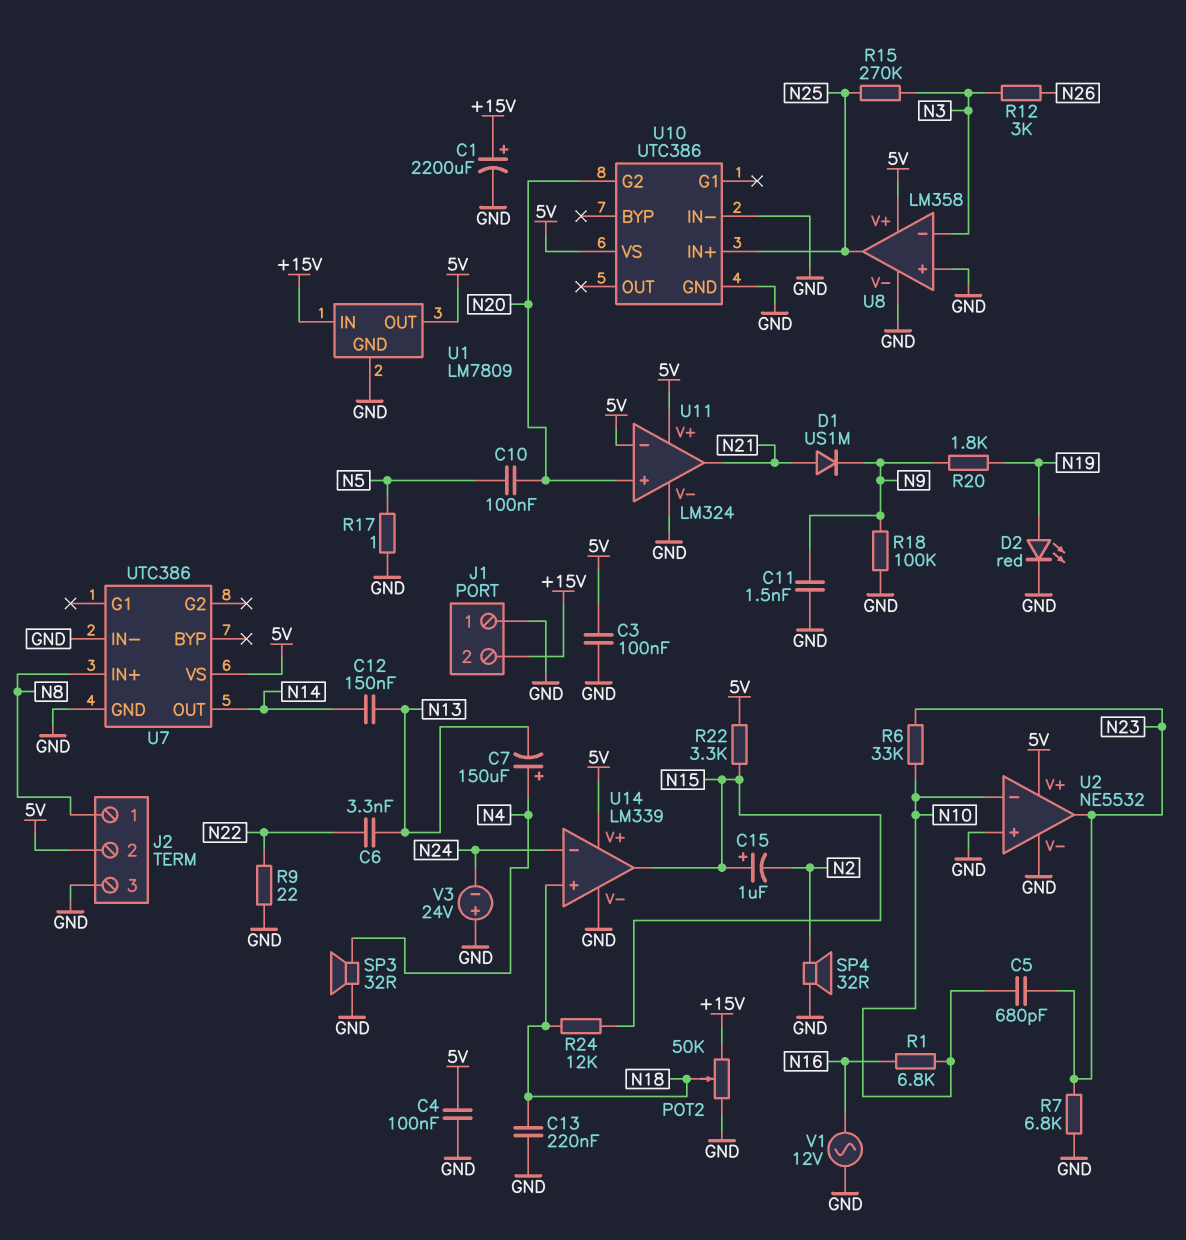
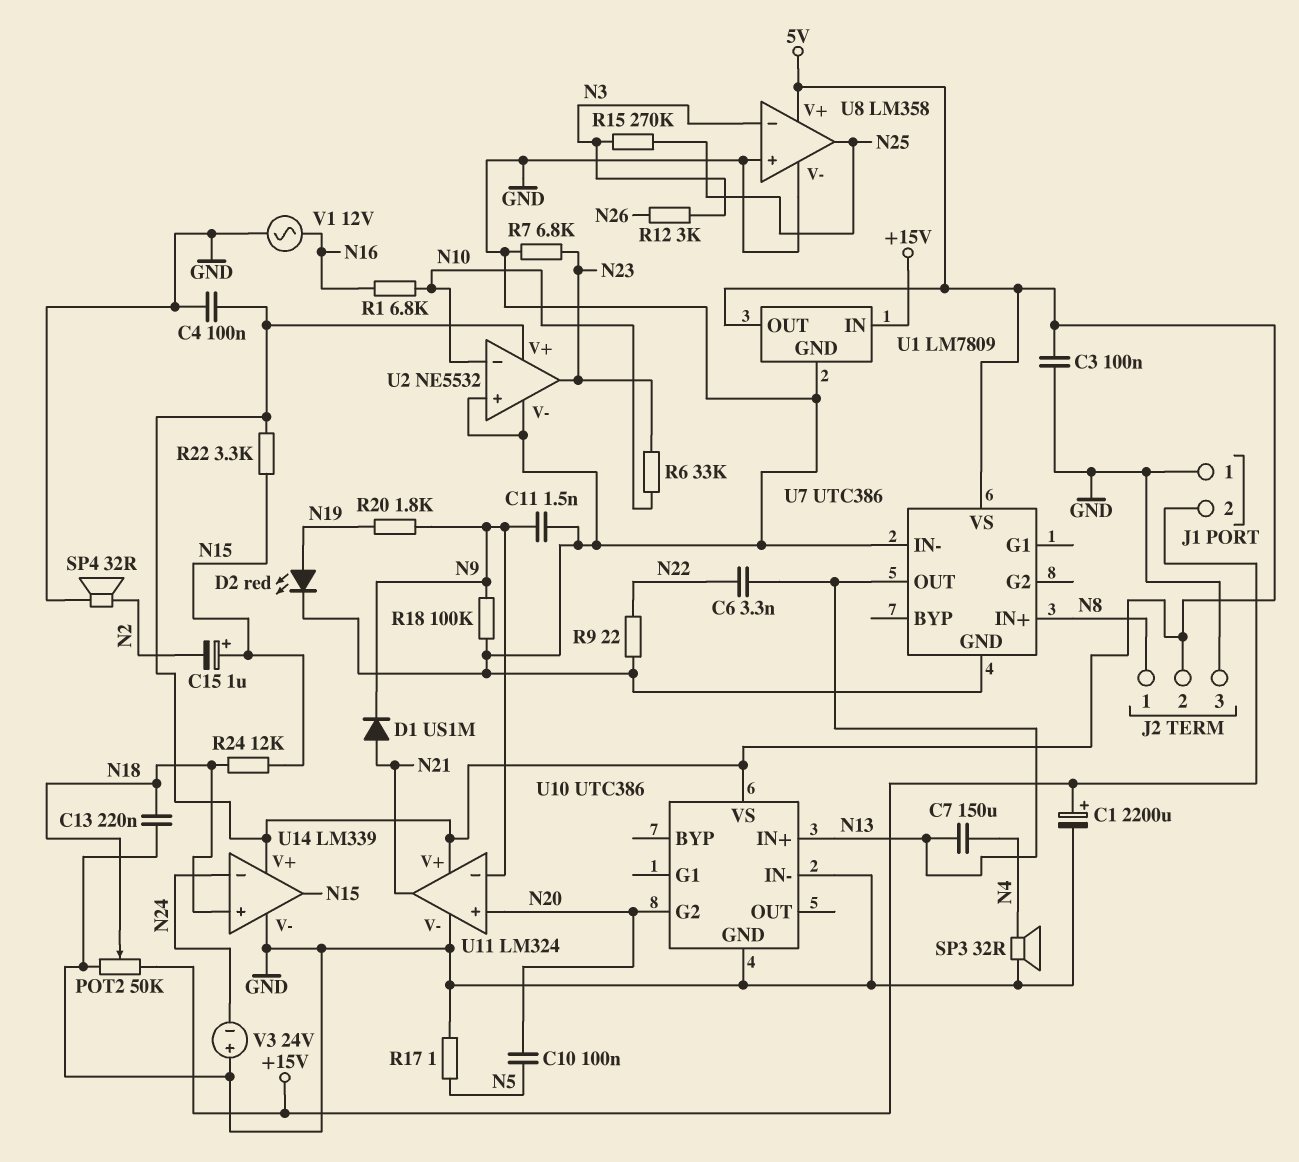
C5: 680pF (N10, N23) -> none
C7: 150uF (plus N4, minus N13) -> 150uF (N4, N13)
C12: 150nF (N13, N14) -> none
U7 pin OUT: N14 -> N13
U10 pin IN+: N25 -> N13
U11 pin in-: 5V -> N9

